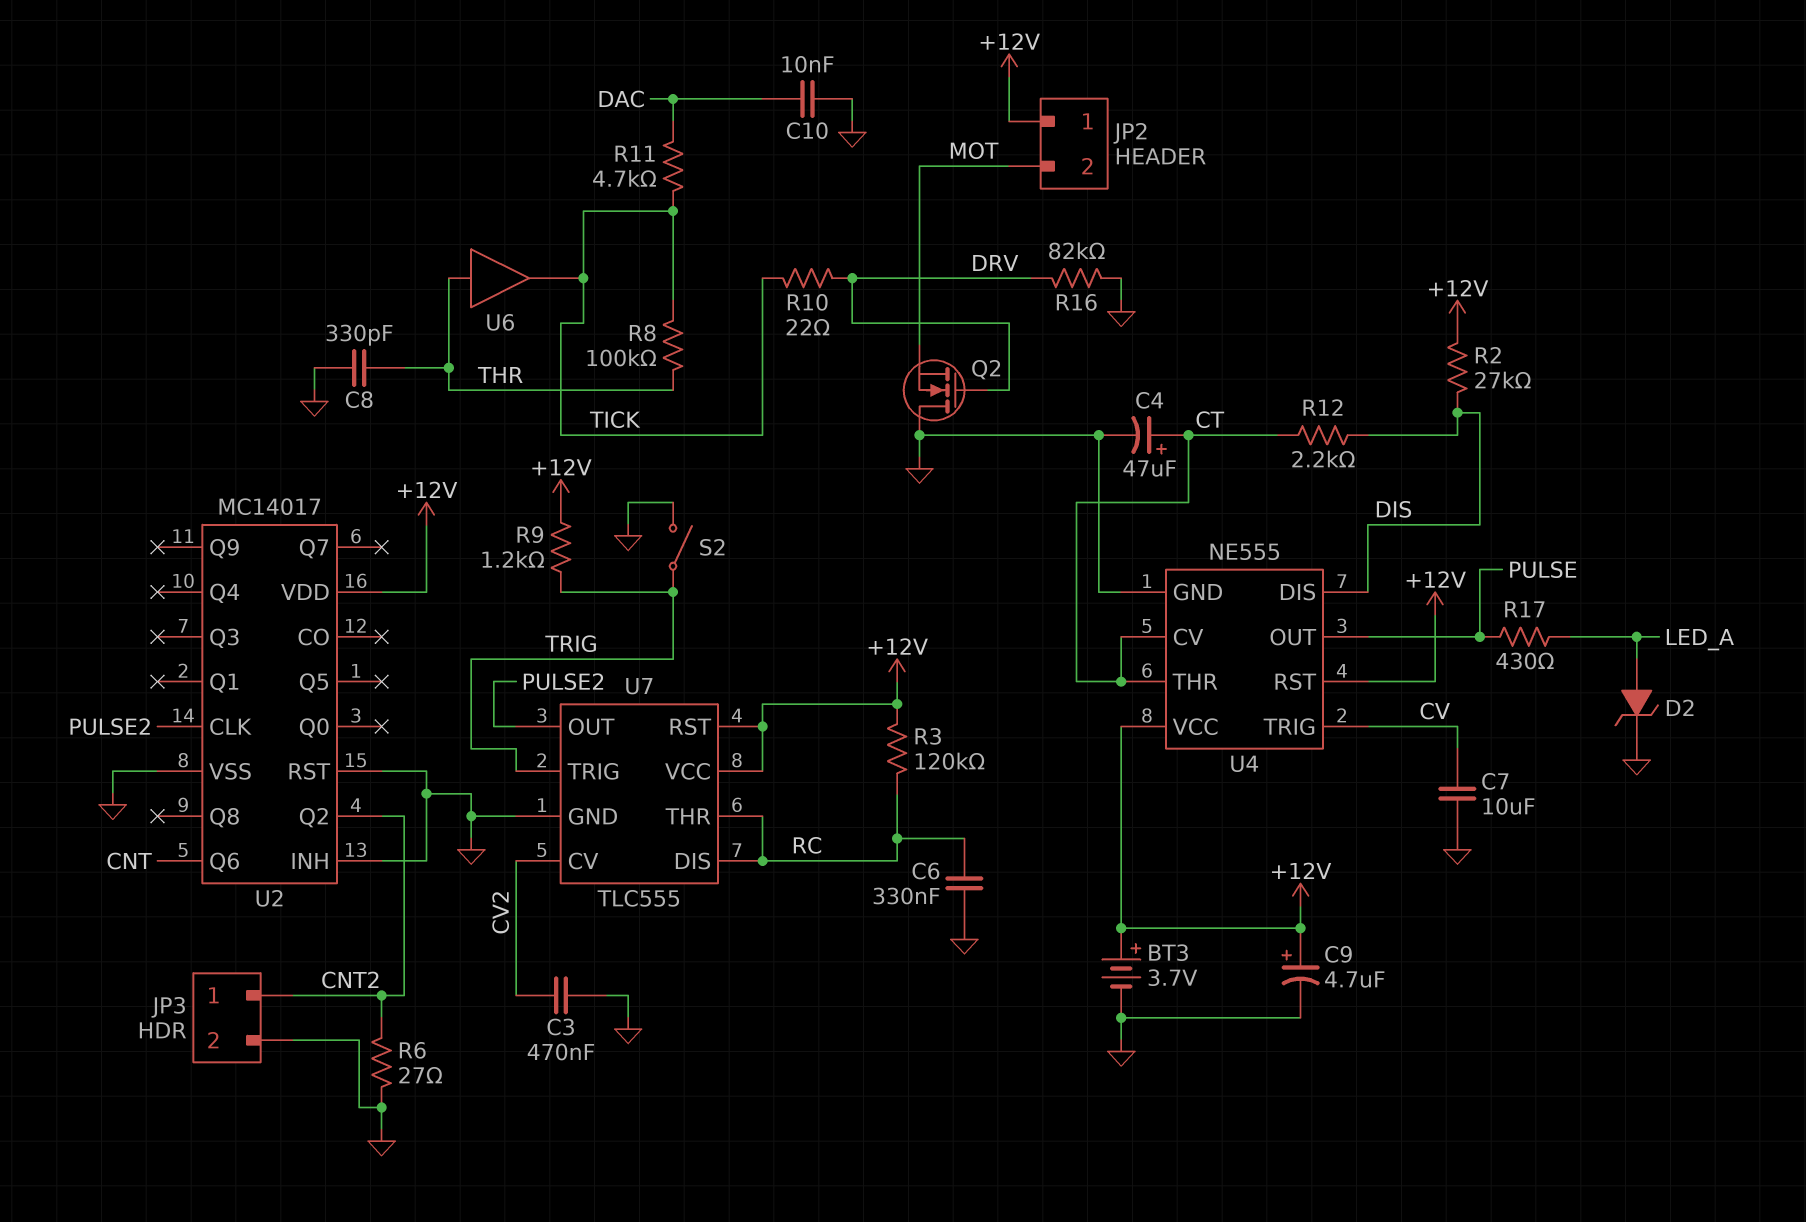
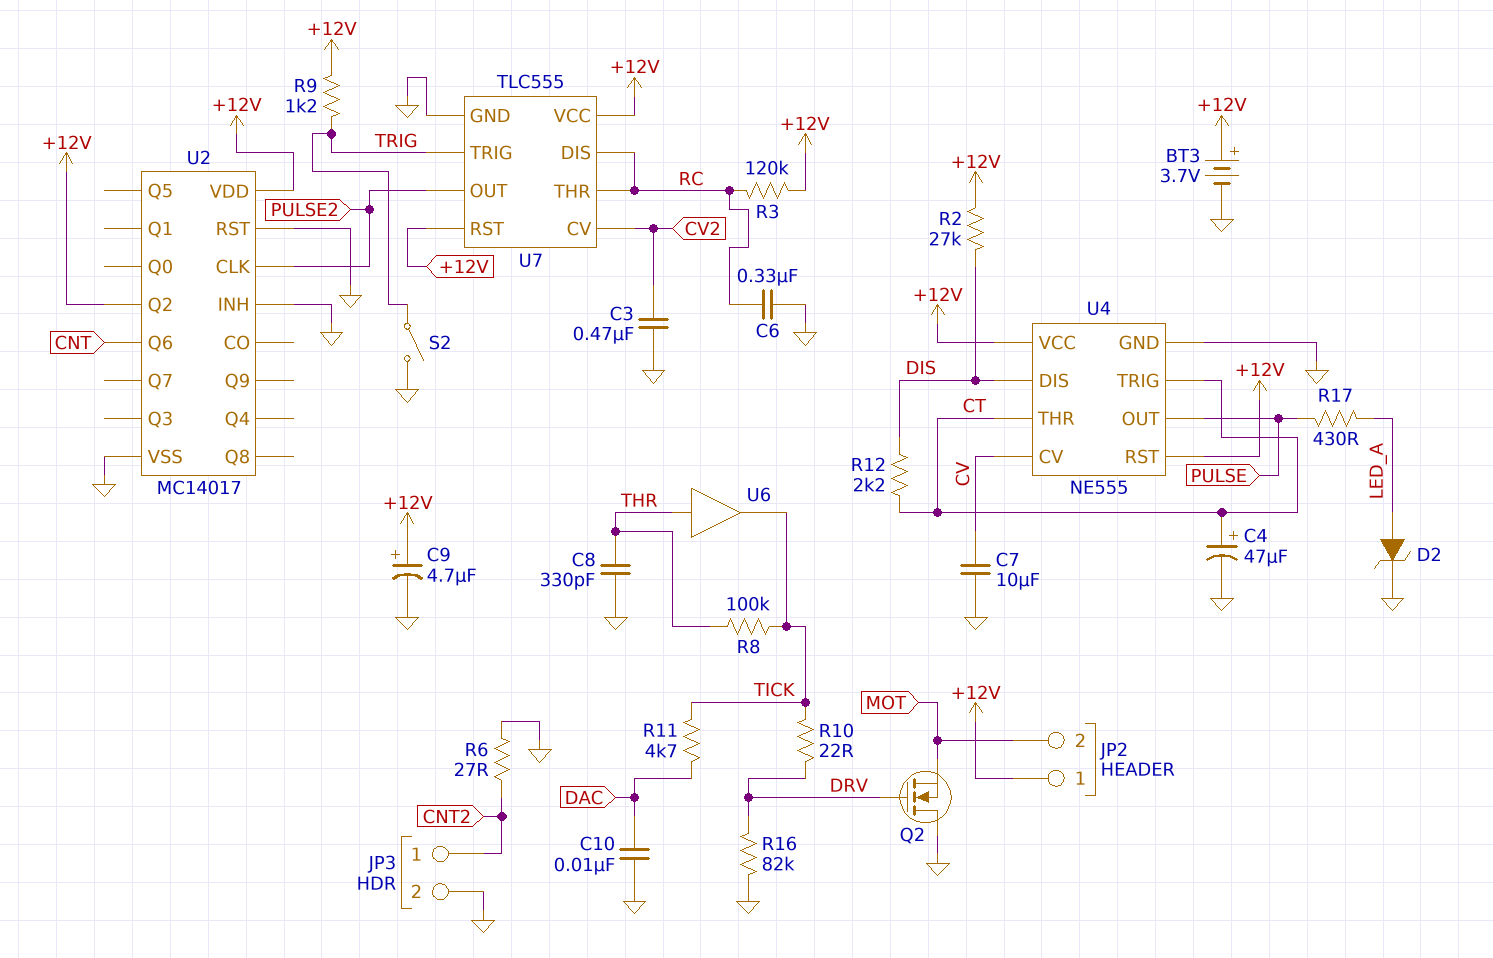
U2 pin Q2: CNT2 -> +12V
U4 pin CV: CT -> CV
U4 pin TRIG: CV -> CT

